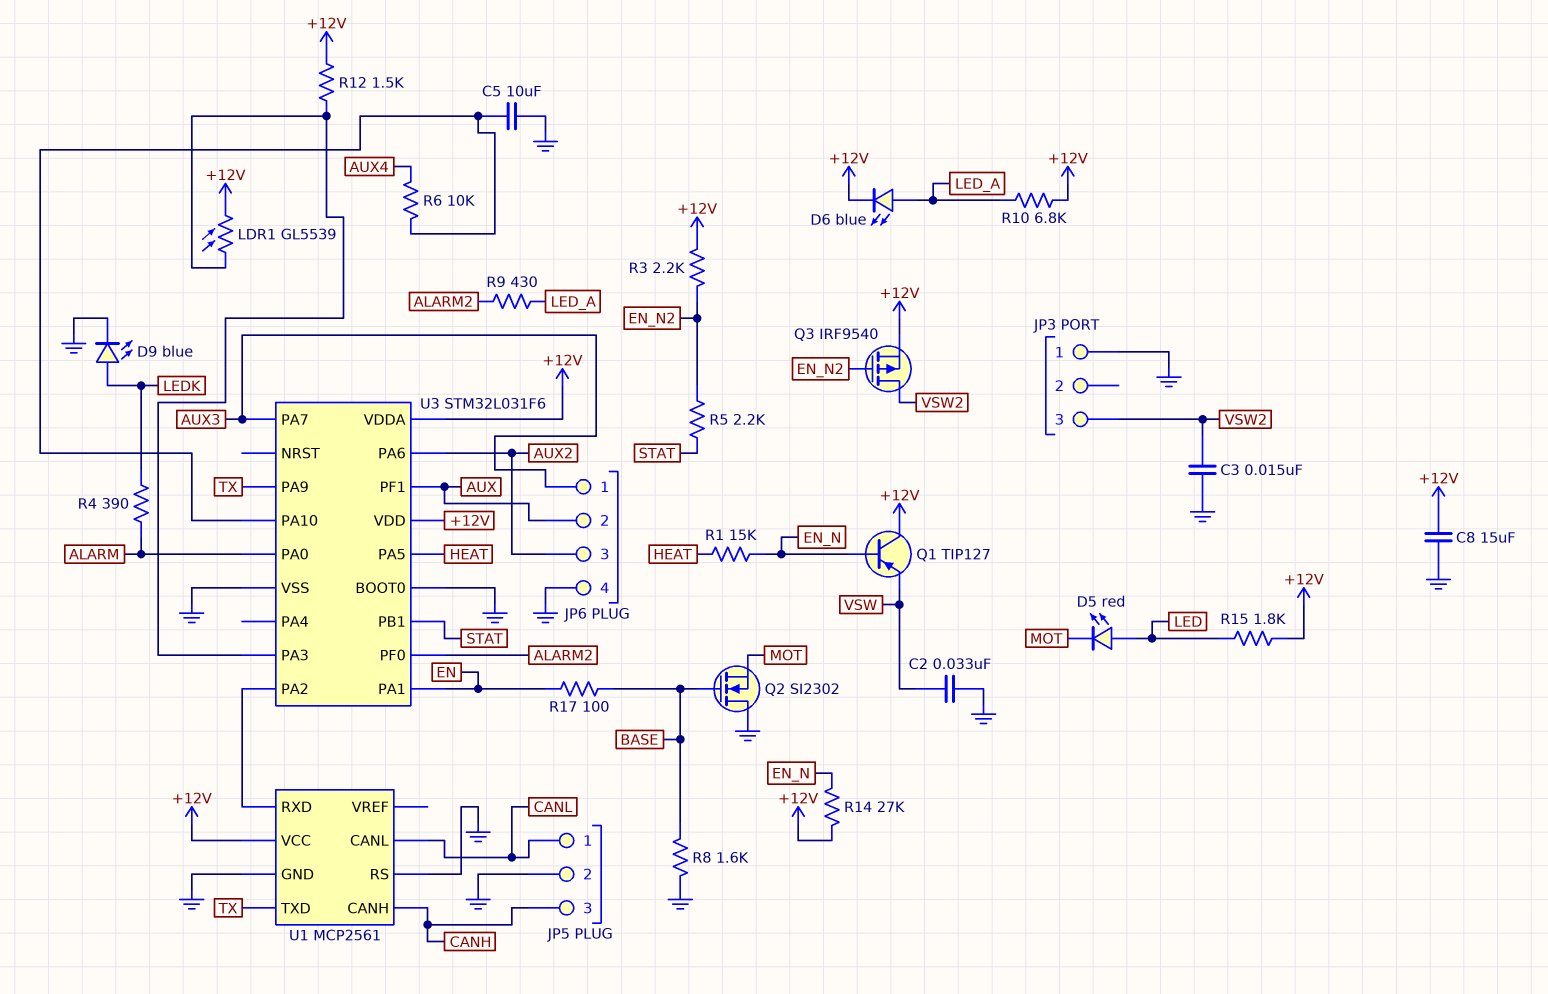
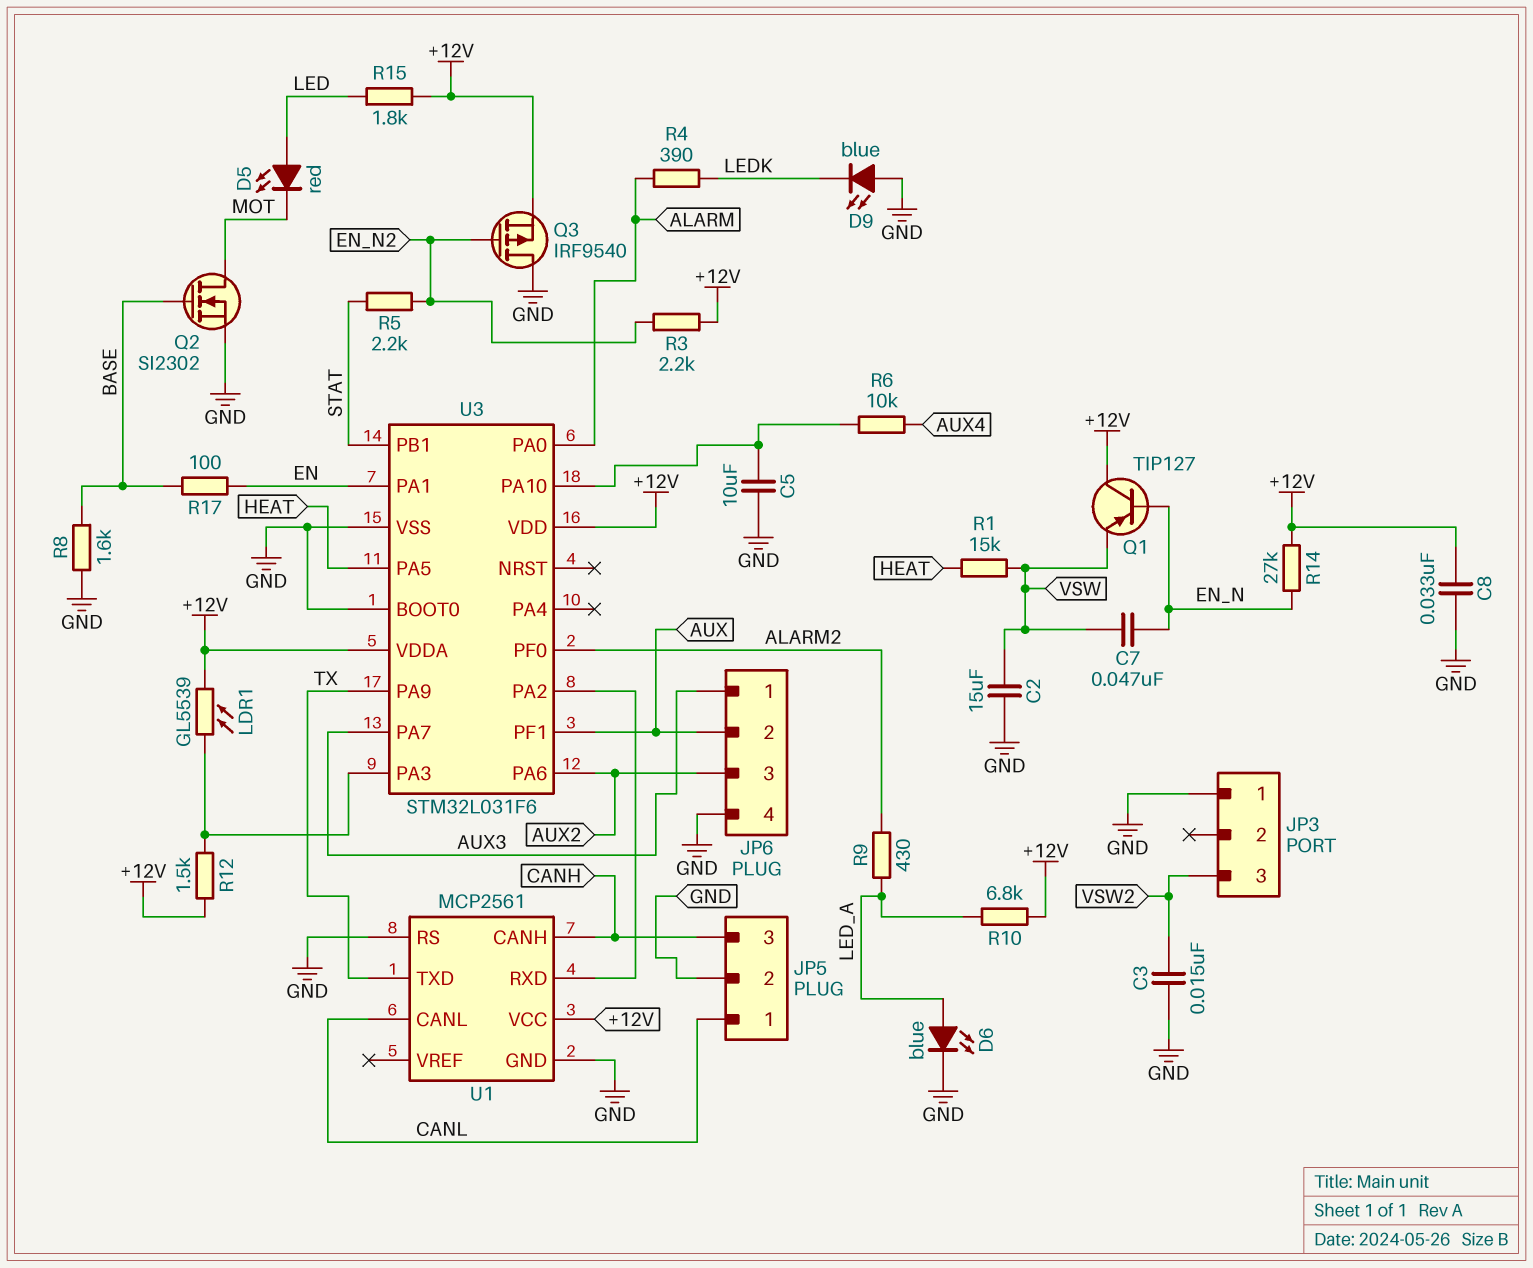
C2: 33nF (GND, VSW) -> 15uF (GND, VSW)
C7: none -> 47nF (EN_N, VSW)
C8: 15uF (+12V, GND) -> 33nF (+12V, GND)
D6: LED blue (A LED_A, K +12V) -> LED blue (A LED_A, K GND)
D9: LED blue (A LEDK, K GND) -> LED blue (A GND, K LEDK)
Q2: NMOS SI2302 (G BASE, D GND, S MOT) -> NMOS SI2302 (G BASE, D MOT, S GND)
Q3: PMOS IRF9540 (G EN_N2, D VSW2, S +12V) -> PMOS IRF9540 (G EN_N2, D GND, S +12V)
R1: 15k (EN_N, HEAT) -> 15k (HEAT, VSW)

